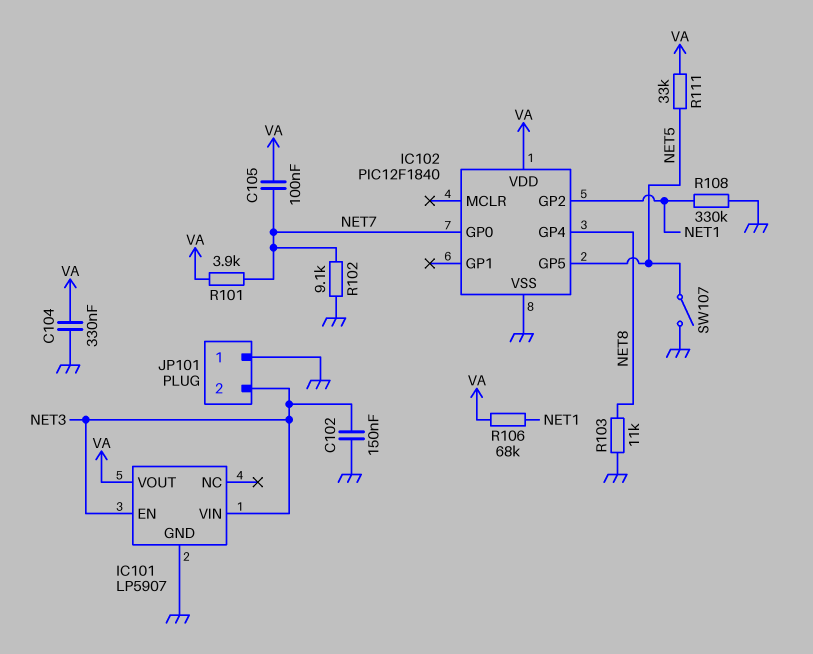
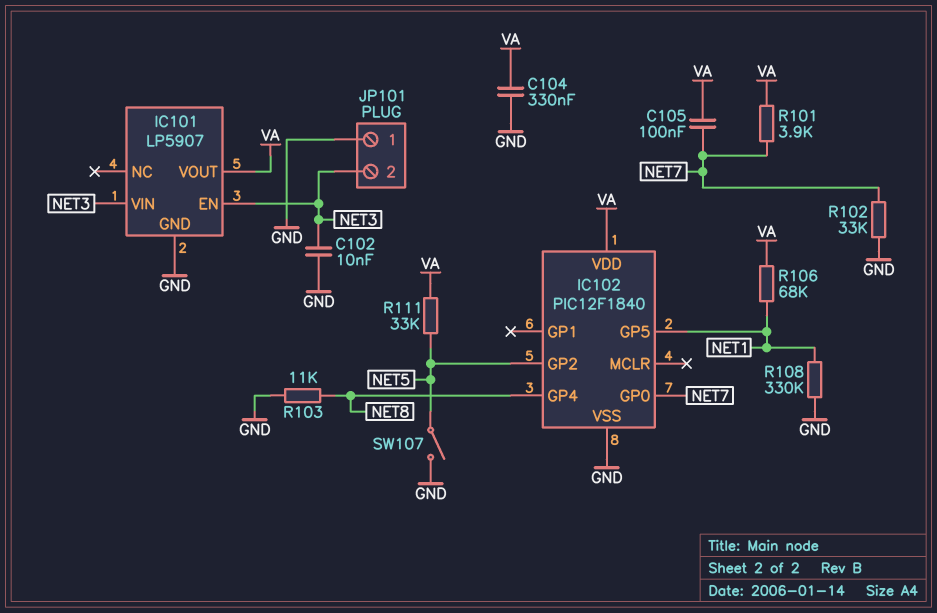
C102: 150nF (GND, NET3) -> 10nF (GND, NET3)
IC102 pin GP2: NET1 -> NET5
IC102 pin GP5: NET5 -> NET1
R102: 9.1k (GND, NET7) -> 33k (GND, NET7)

